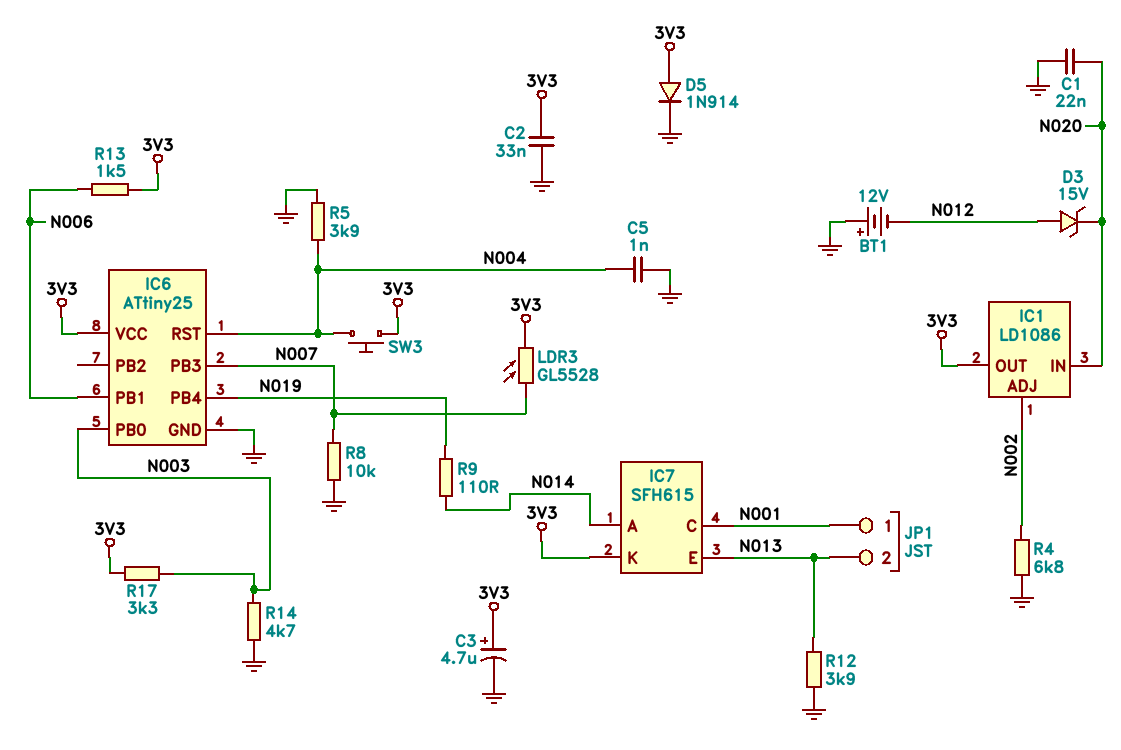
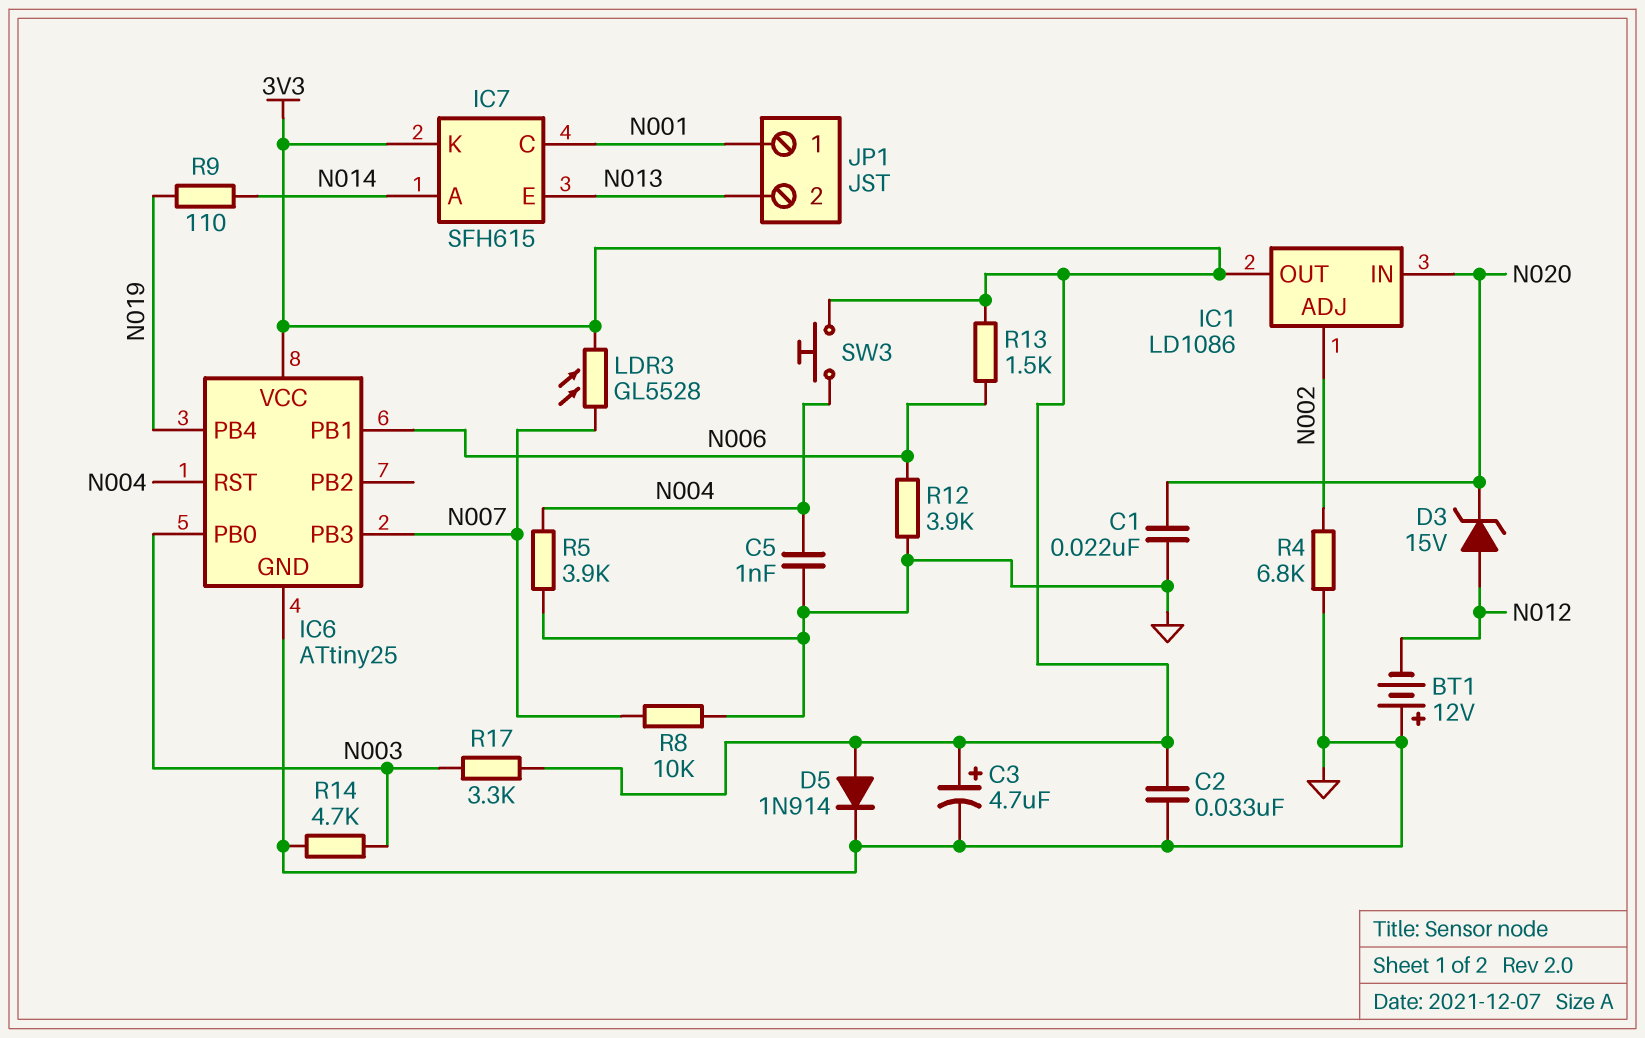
R12: 3.9k (GND, N013) -> 3.9k (GND, N006)

